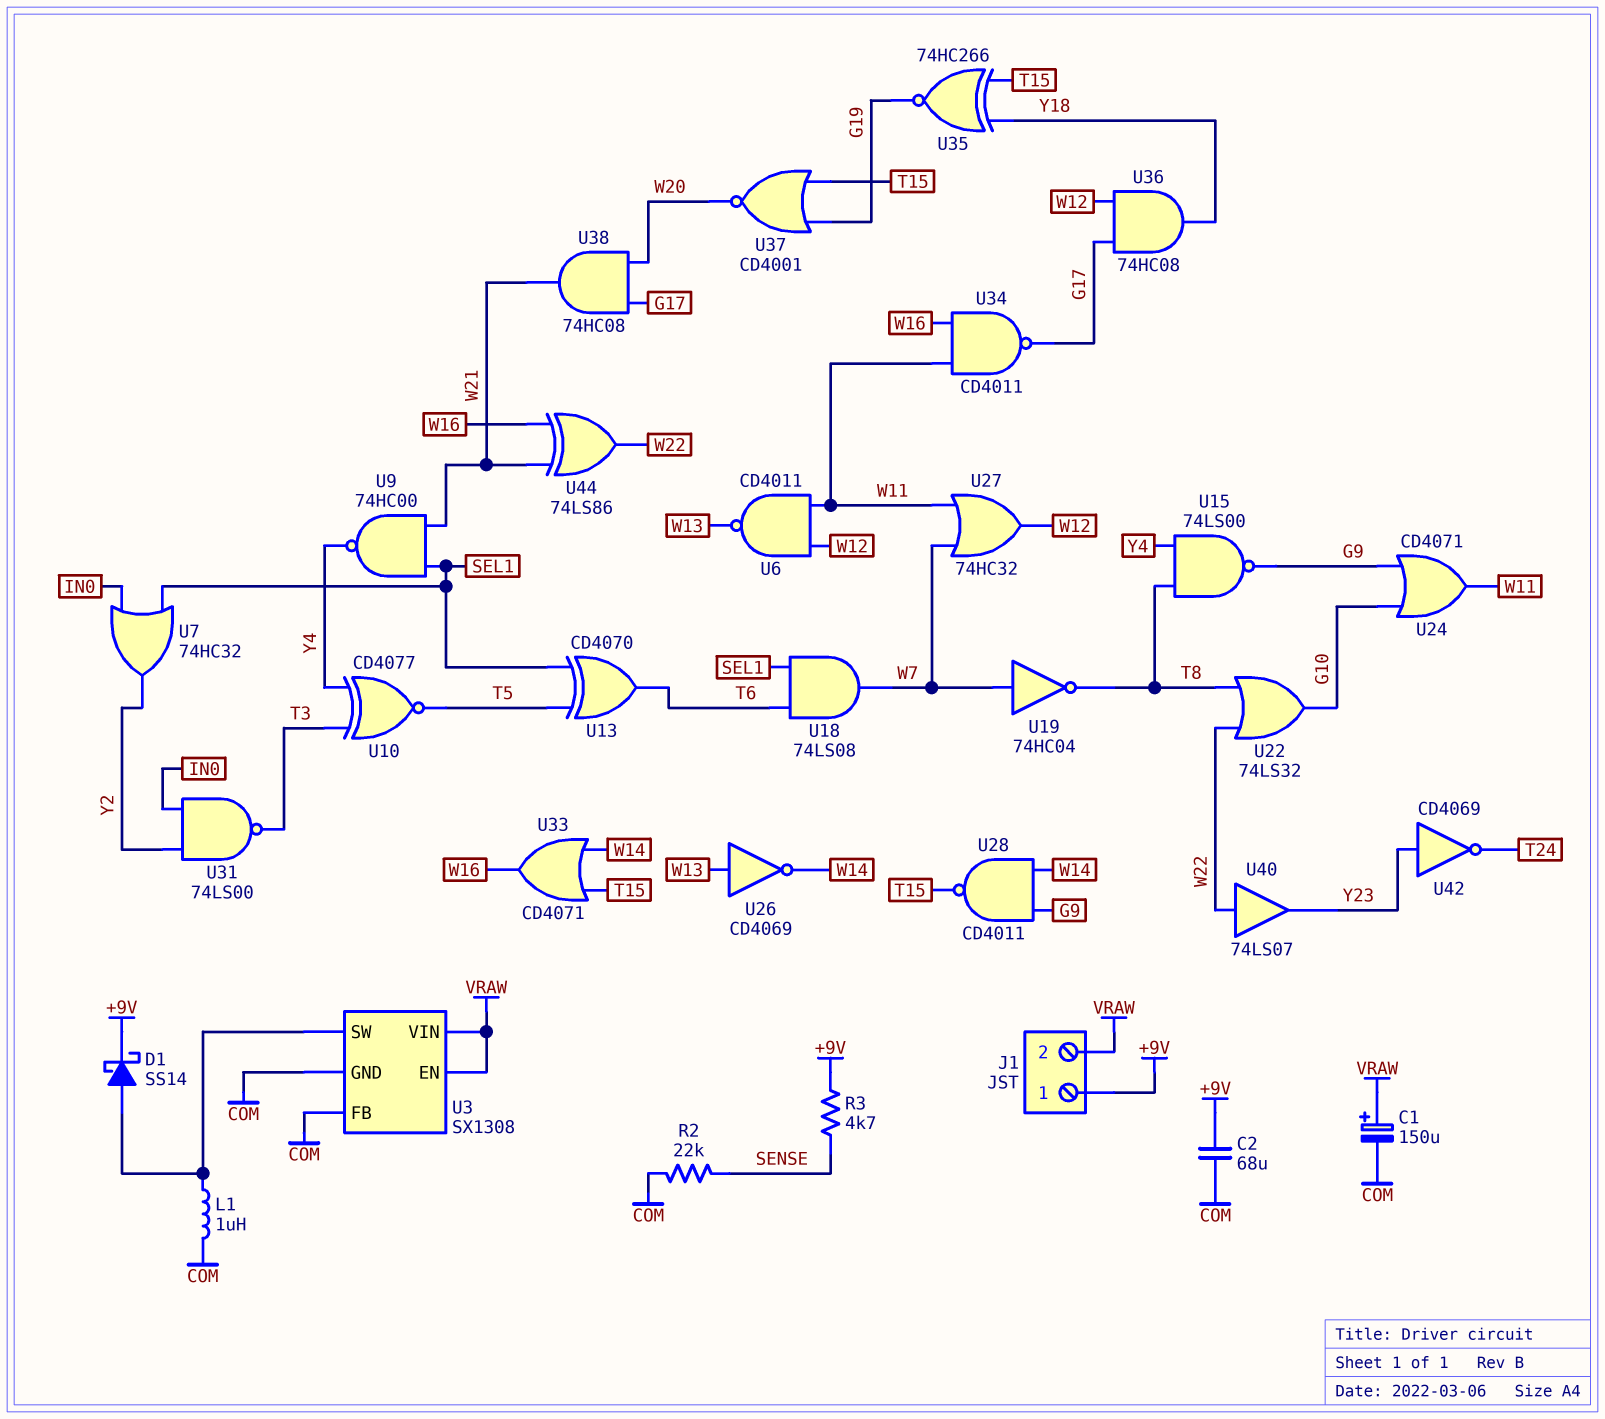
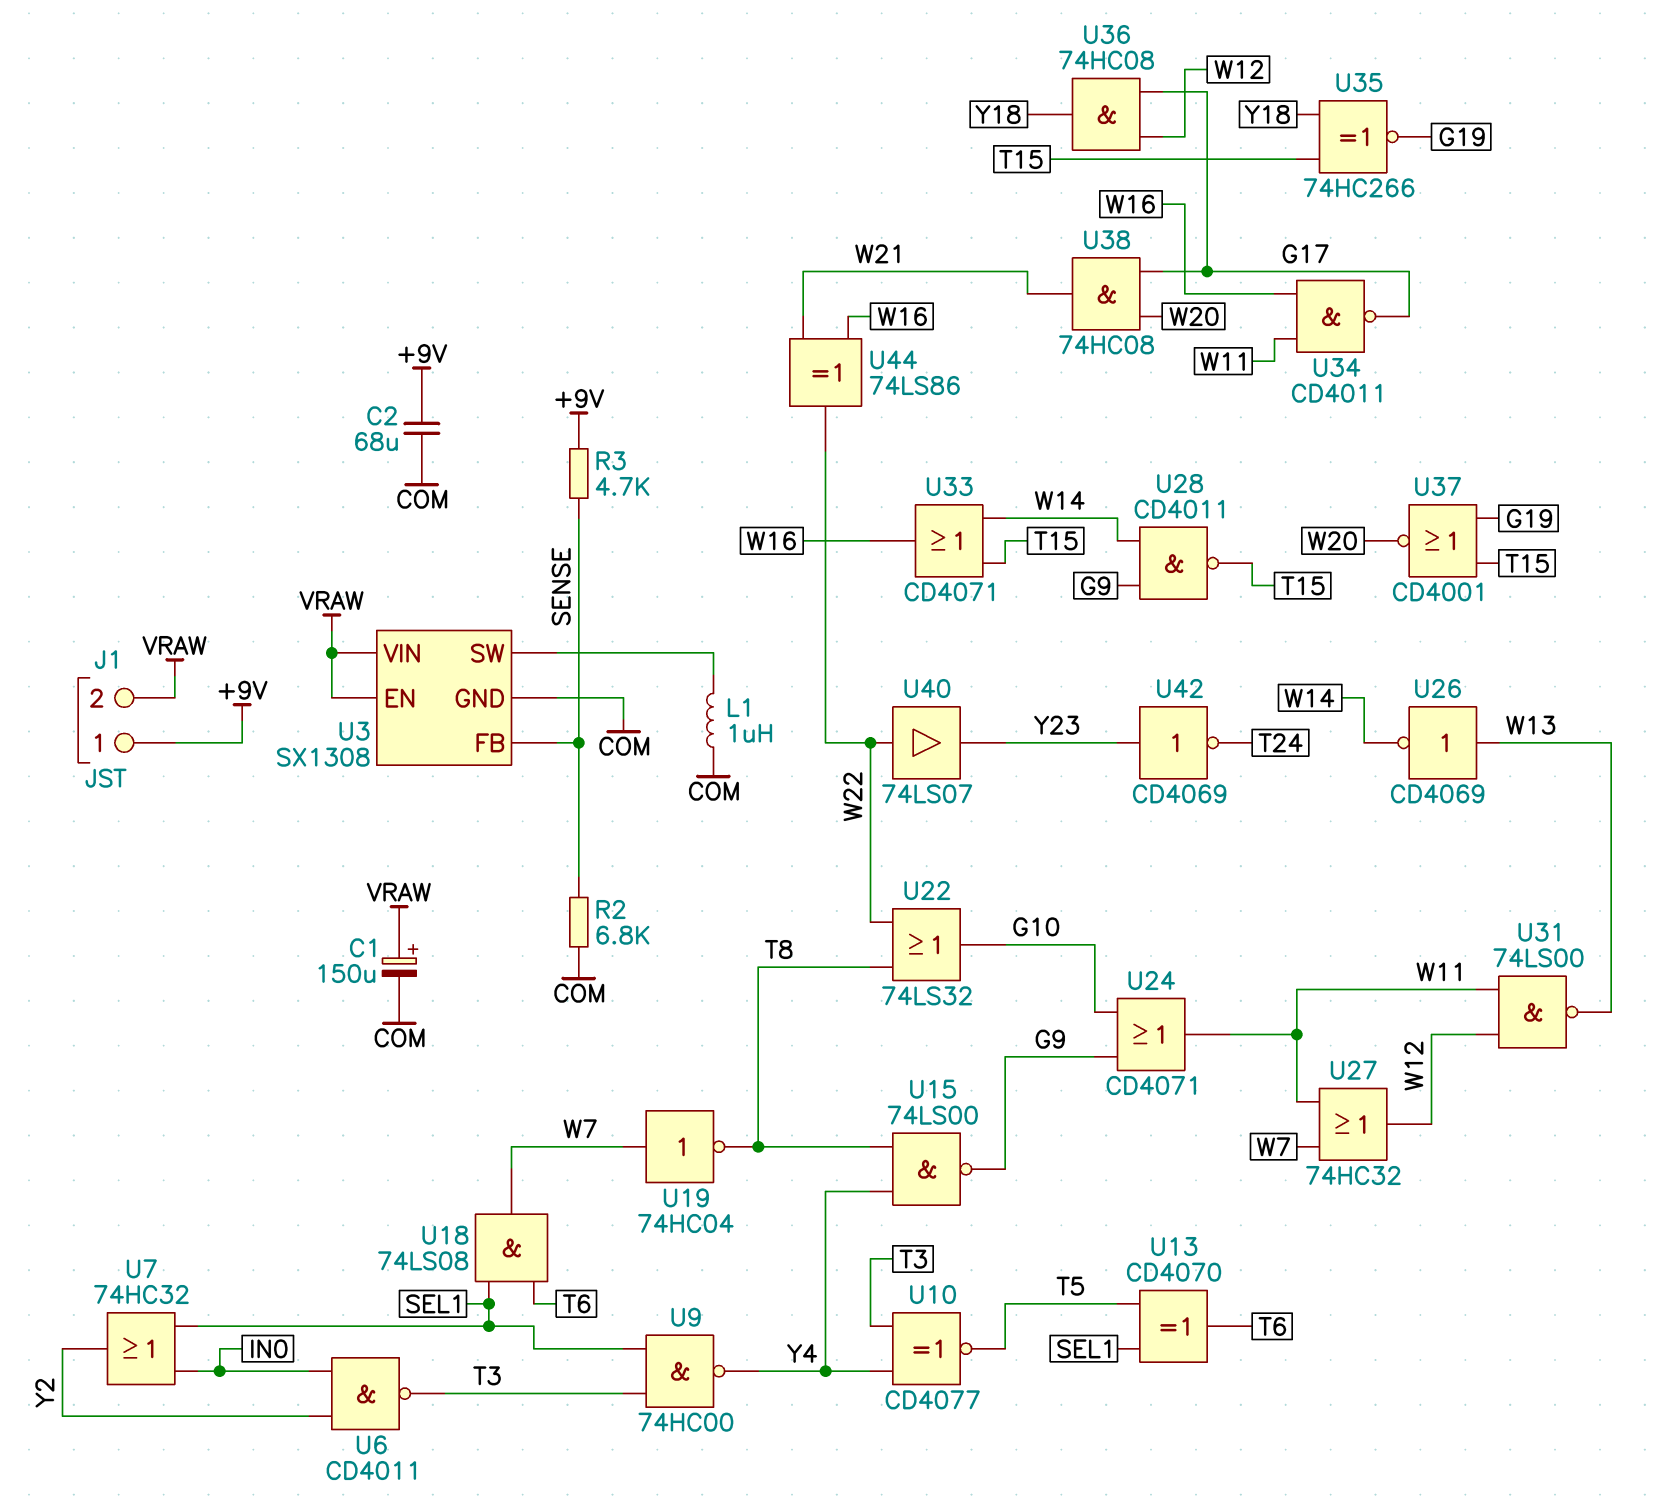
D1: schottky SS14 (A U3/SW, K +9V) -> none
R2: 22k (COM, SENSE) -> 6.8k (COM, SENSE)
U3 pin FB: COM -> SENSE
U6: NAND CD4011 (in W11, in W12, out W13) -> NAND CD4011 (in IN0, in Y2, out T3)
U9: NAND 74HC00 (in SEL1, in W21, out Y4) -> NAND 74HC00 (in SEL1, in T3, out Y4)
U31: NAND 74LS00 (in IN0, in Y2, out T3) -> NAND 74LS00 (in W11, in W12, out W13)

